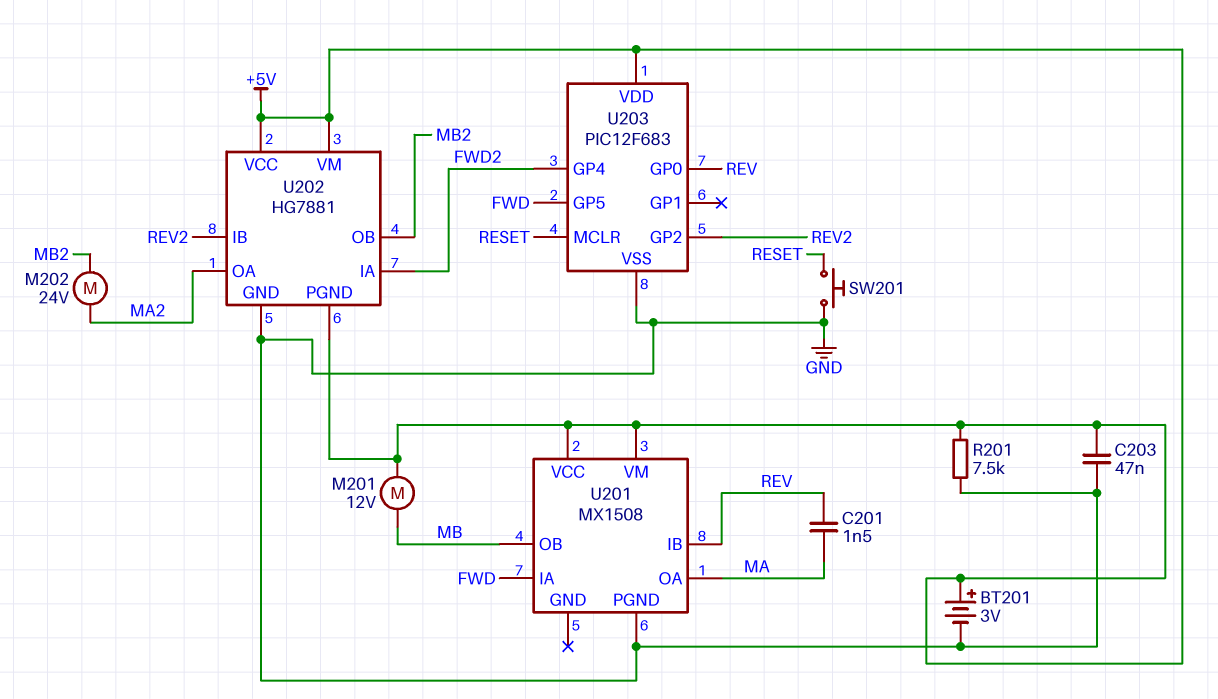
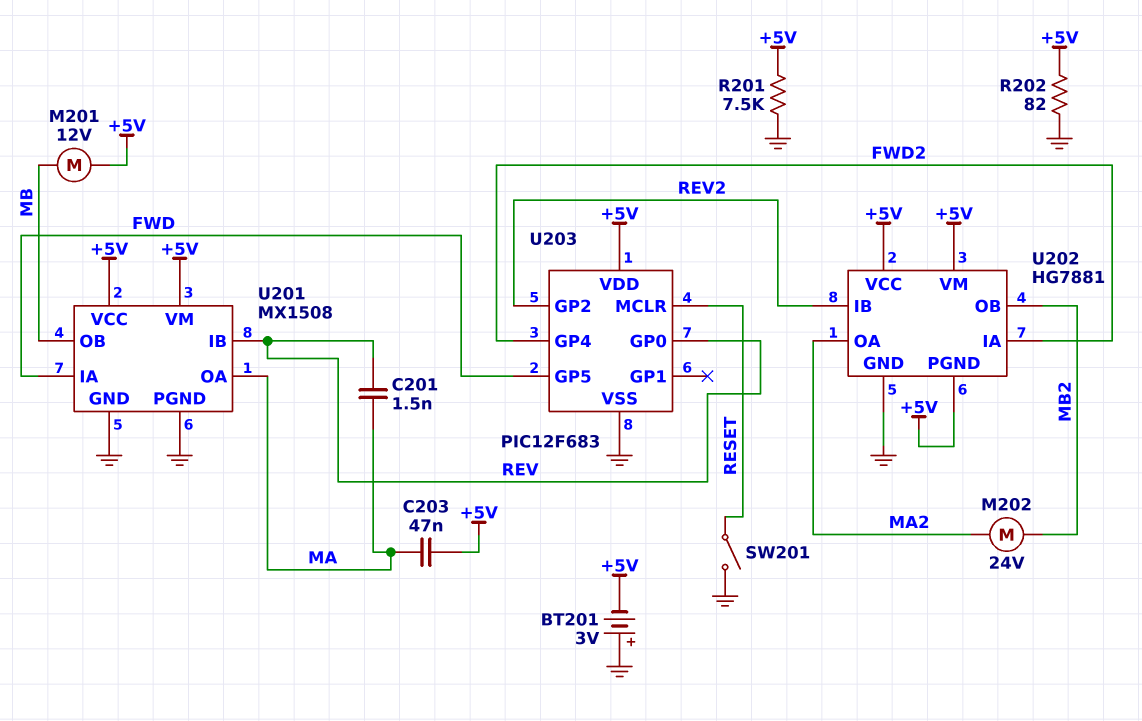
BT201: 3V (plus +5V, minus GND) -> 3V (plus GND, minus +5V)
C203: 47nF (+5V, GND) -> 47nF (+5V, MA)
R202: none -> 82 (+5V, GND)
SW201: button (GND, RESET) -> switch (GND, RESET)
U201 pin GND: none -> GND

